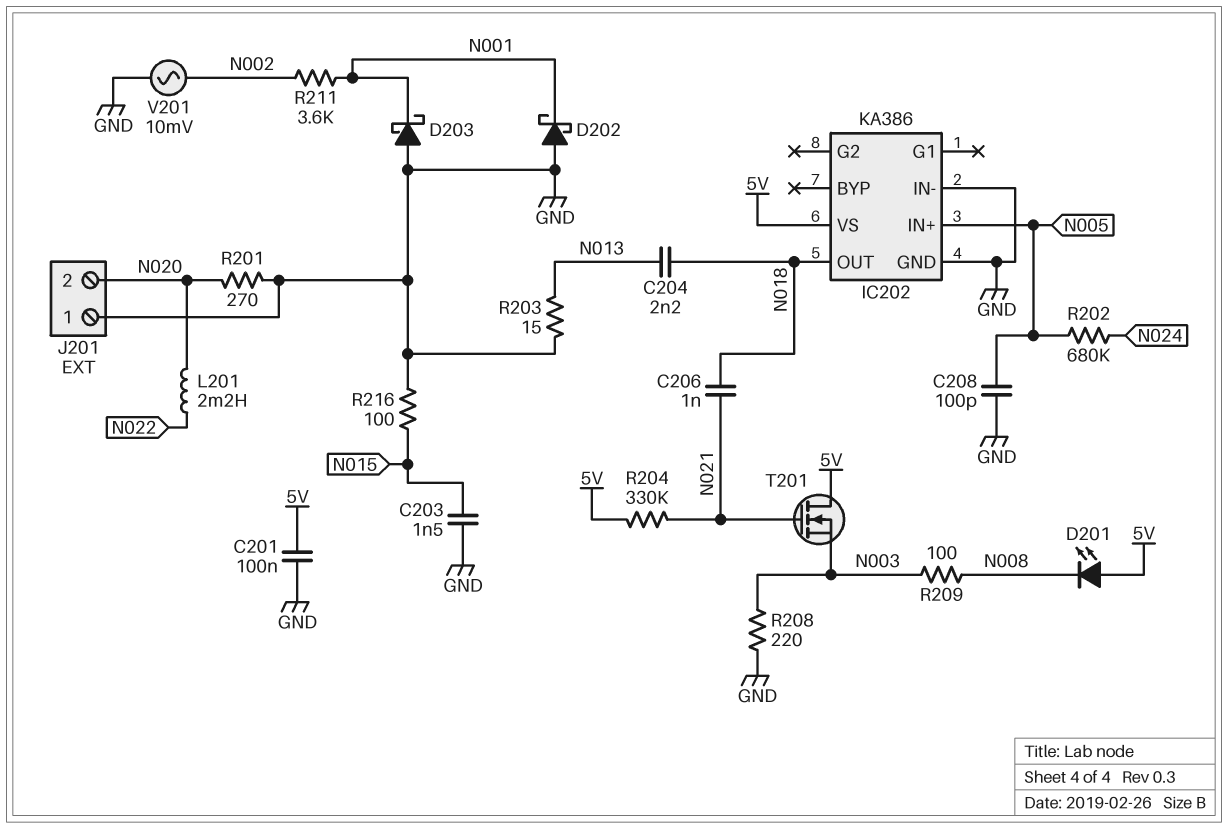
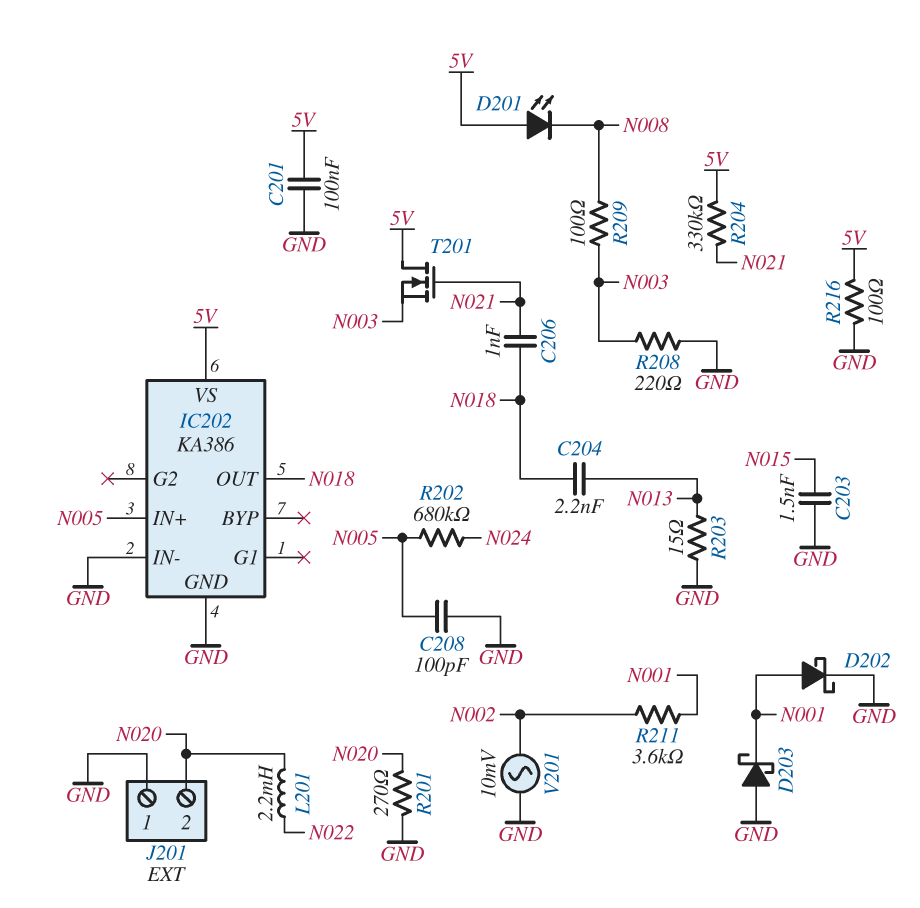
D202: schottky (A GND, K N001) -> schottky (A N001, K GND)
R216: 100 (GND, N015) -> 100 (5V, GND)

